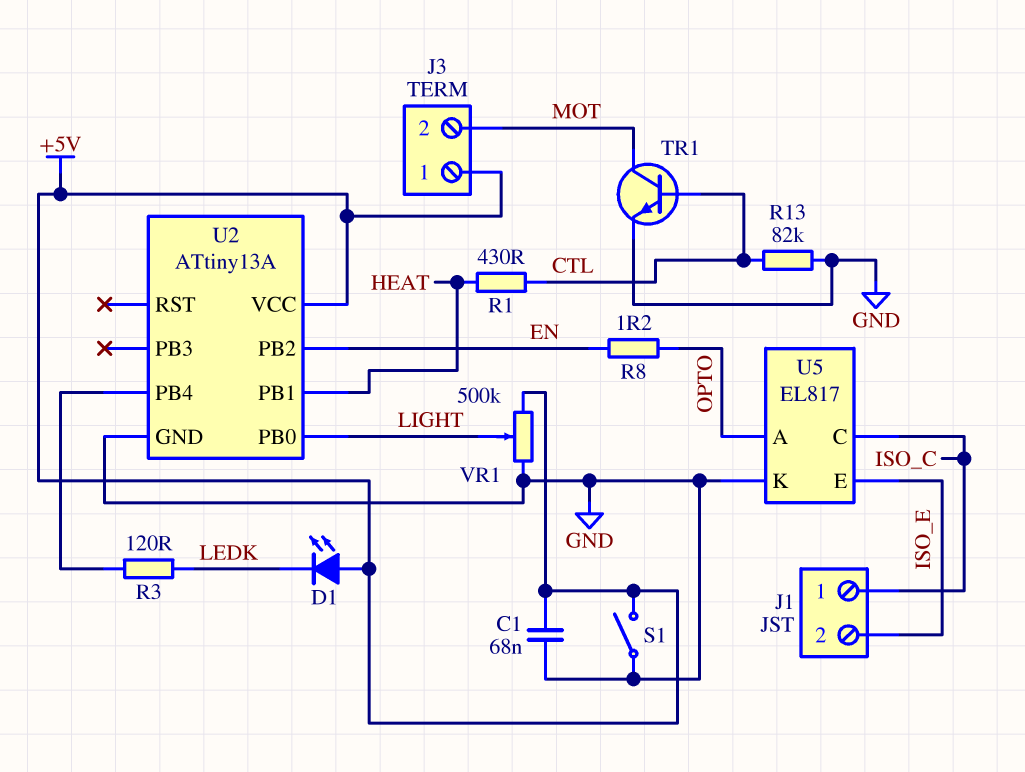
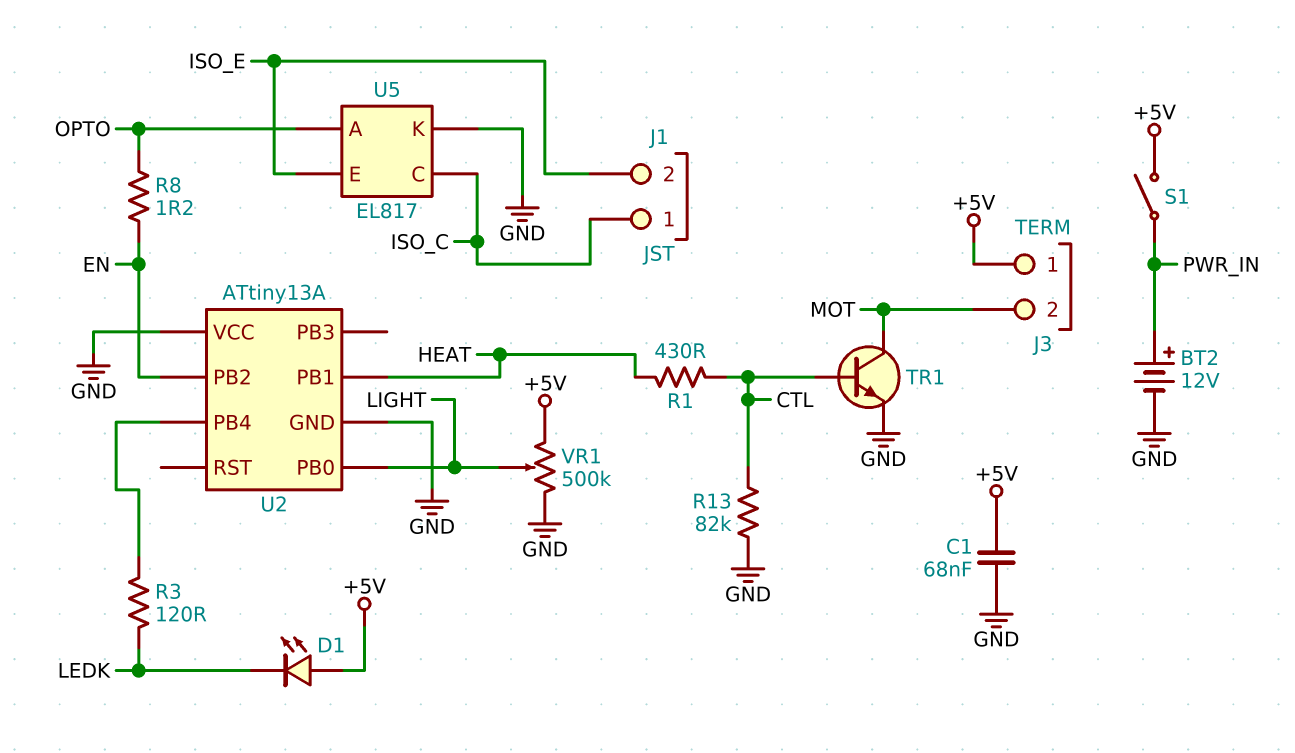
BT2: none -> 12V (plus PWR_IN, minus GND)
S1: switch (+5V, GND) -> switch (+5V, PWR_IN)
U2 pin VCC: +5V -> GND

